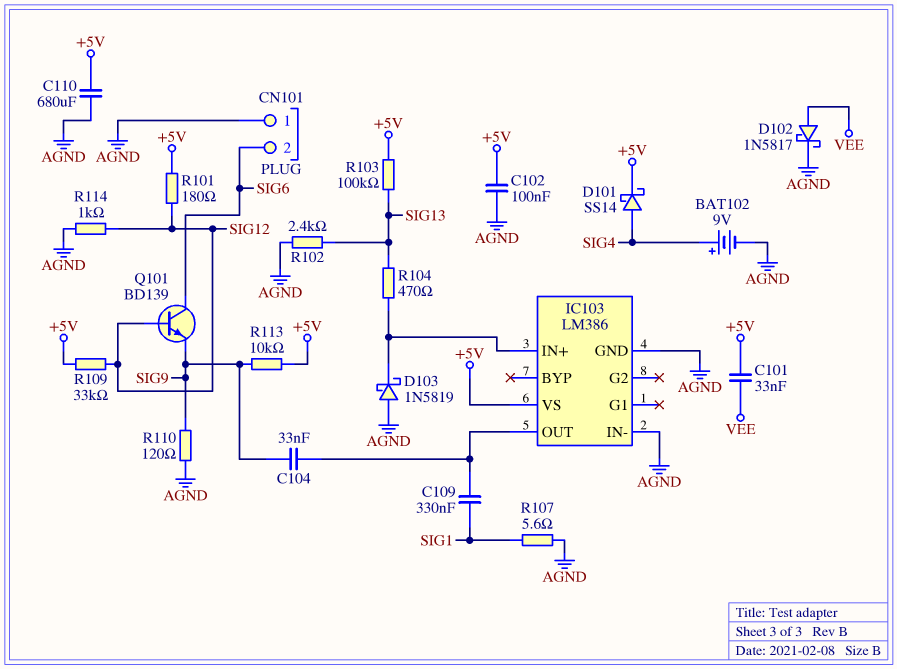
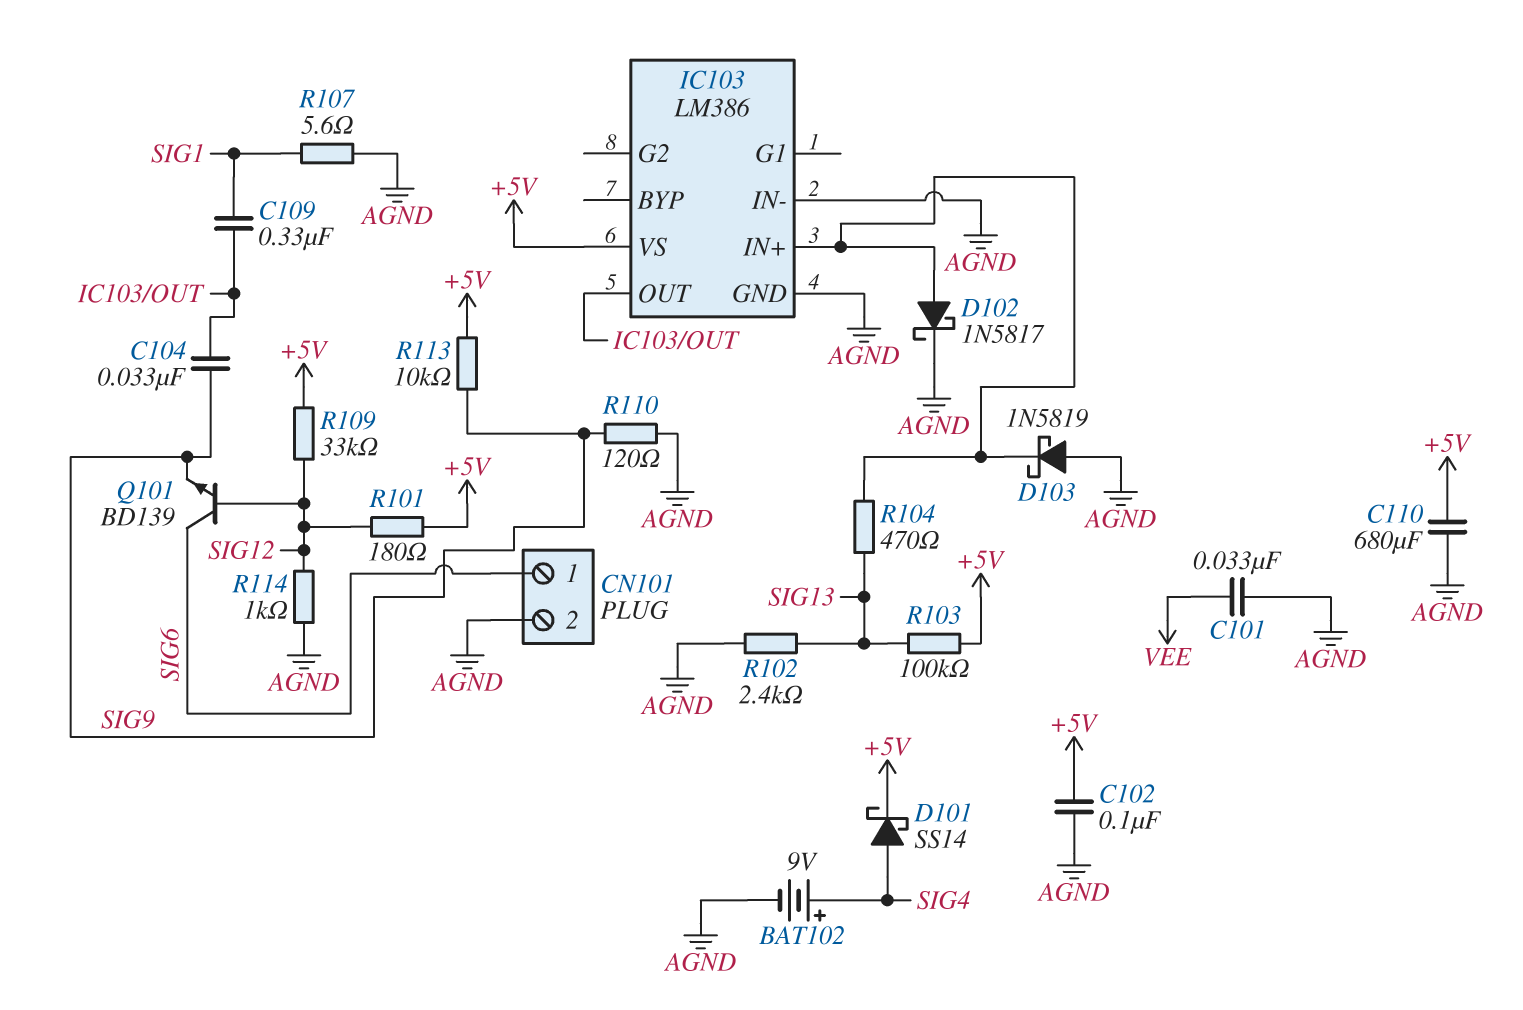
C101: 33nF (+5V, VEE) -> 33nF (AGND, VEE)
CN101 pin 1: AGND -> SIG6
CN101 pin 2: SIG6 -> AGND
D102: schottky 1N5817 (A VEE, K AGND) -> schottky 1N5817 (A IC103/IN+, K AGND)

